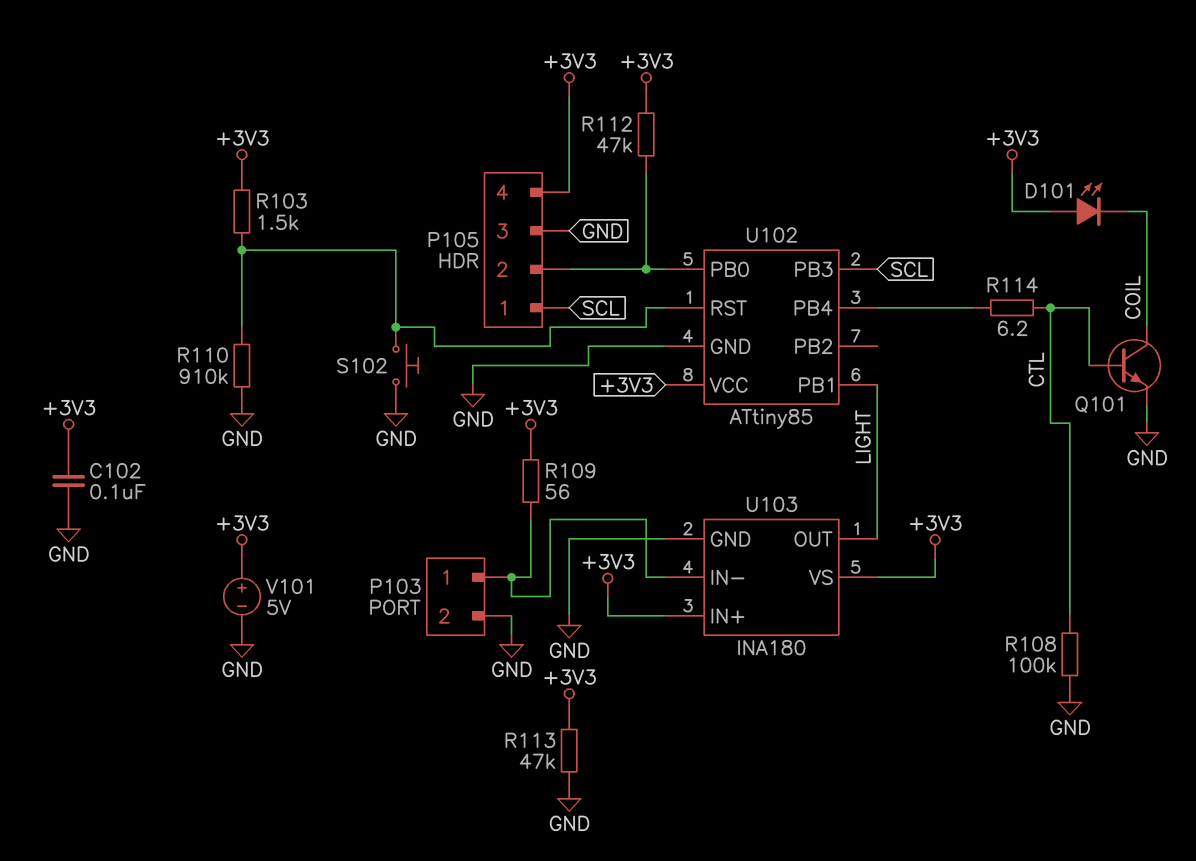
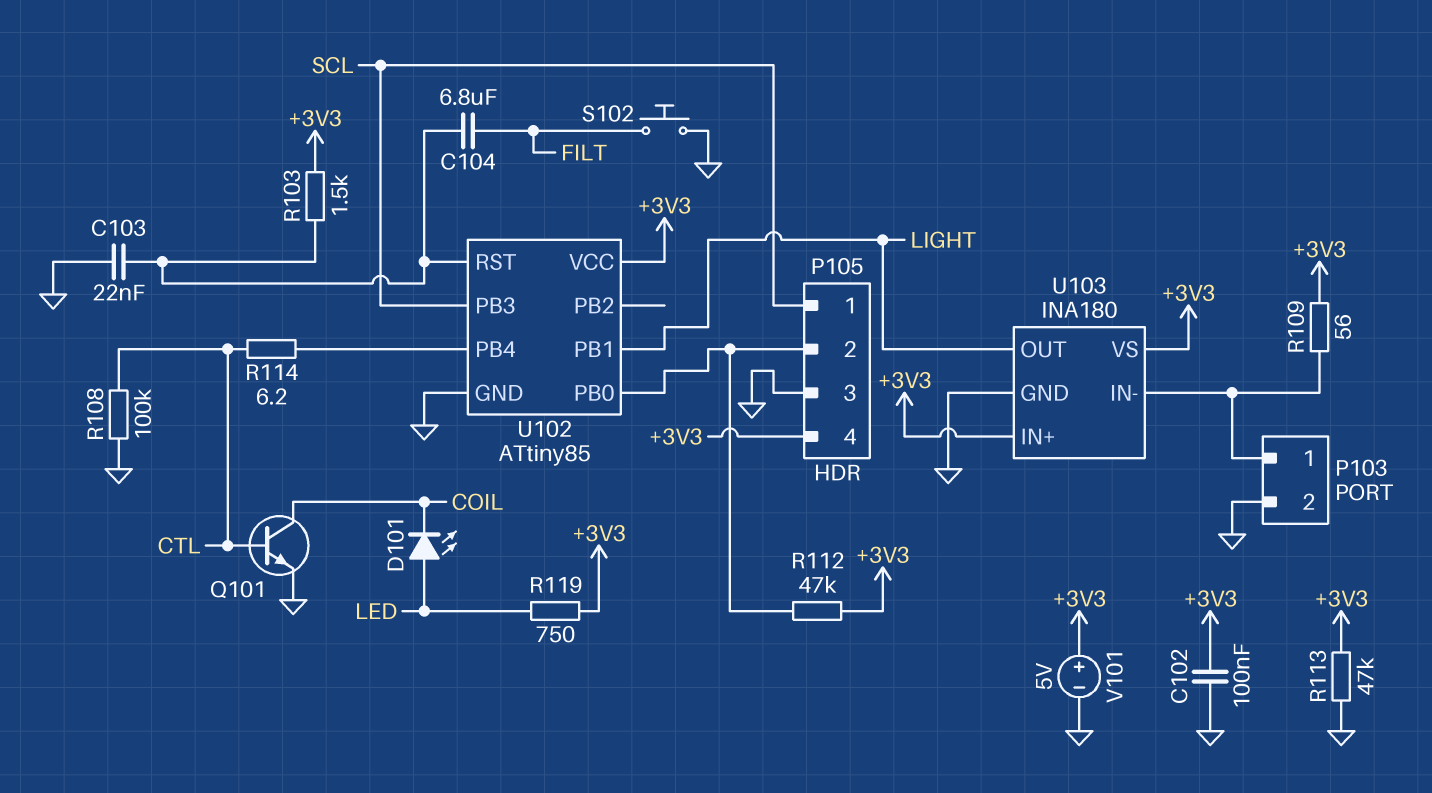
C103: none -> 22nF (GND, U102/RST)
C104: none -> 6.8uF (FILT, U102/RST)
D101: LED (A +3V3, K COIL) -> LED (A LED, K COIL)
R110: 910k (GND, U102/RST) -> none
R119: none -> 750 (+3V3, LED)
S102: button (GND, U102/RST) -> button (FILT, GND)

